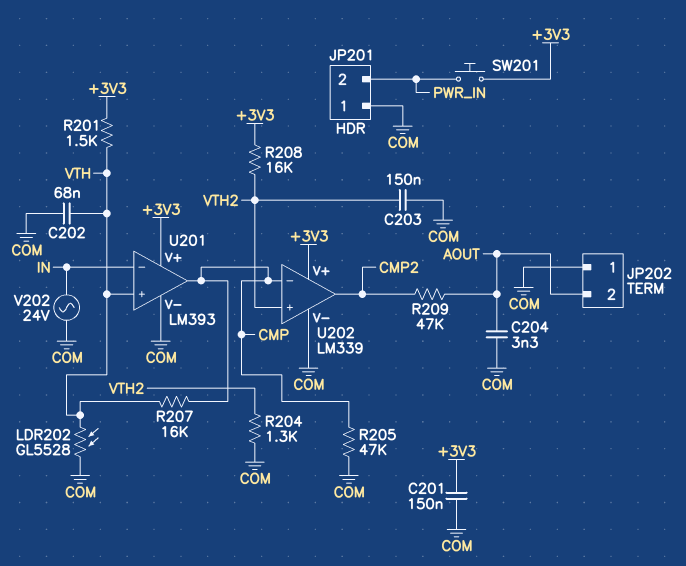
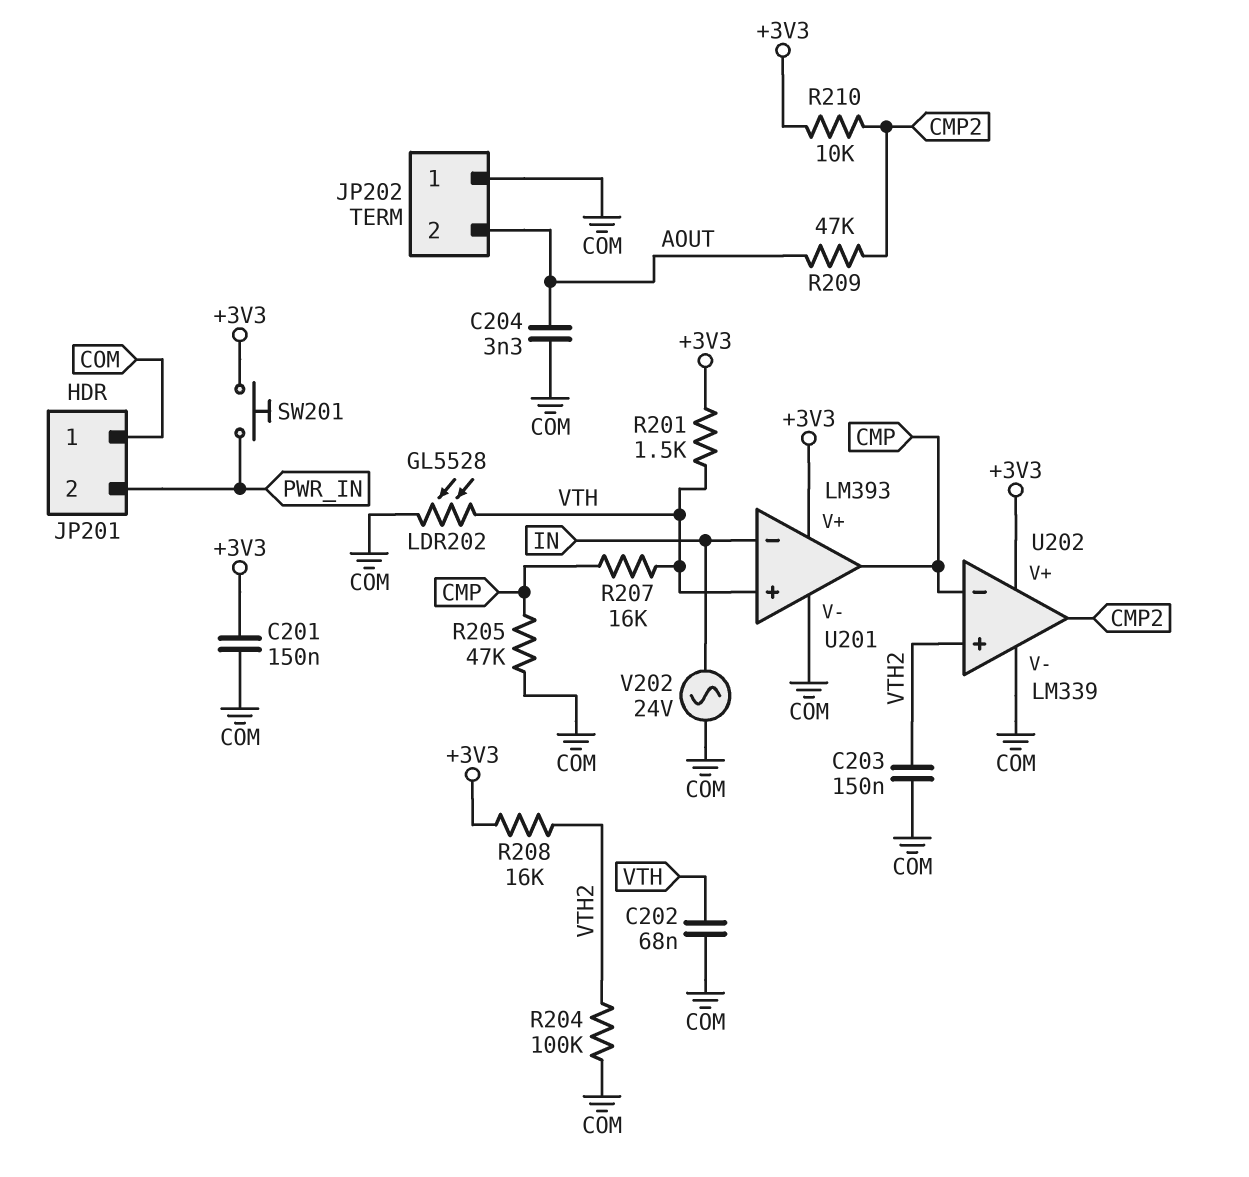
R204: 1.3k (COM, VTH2) -> 100k (COM, VTH2)
R210: none -> 10k (+3V3, CMP2)

